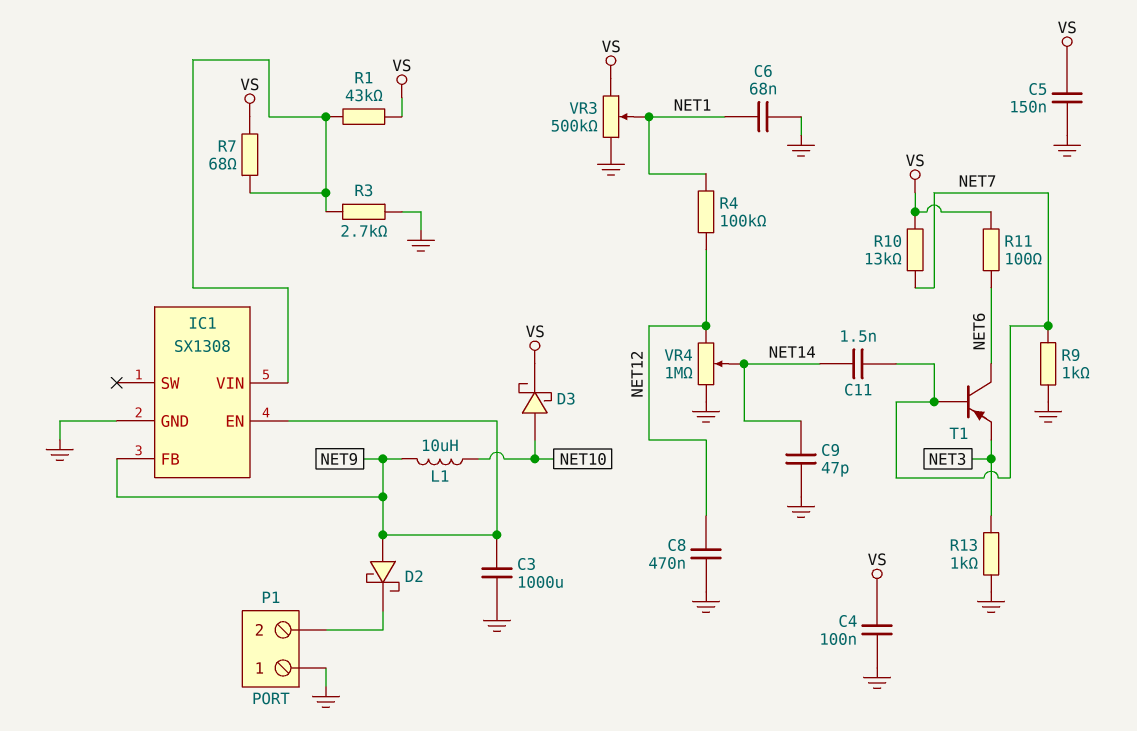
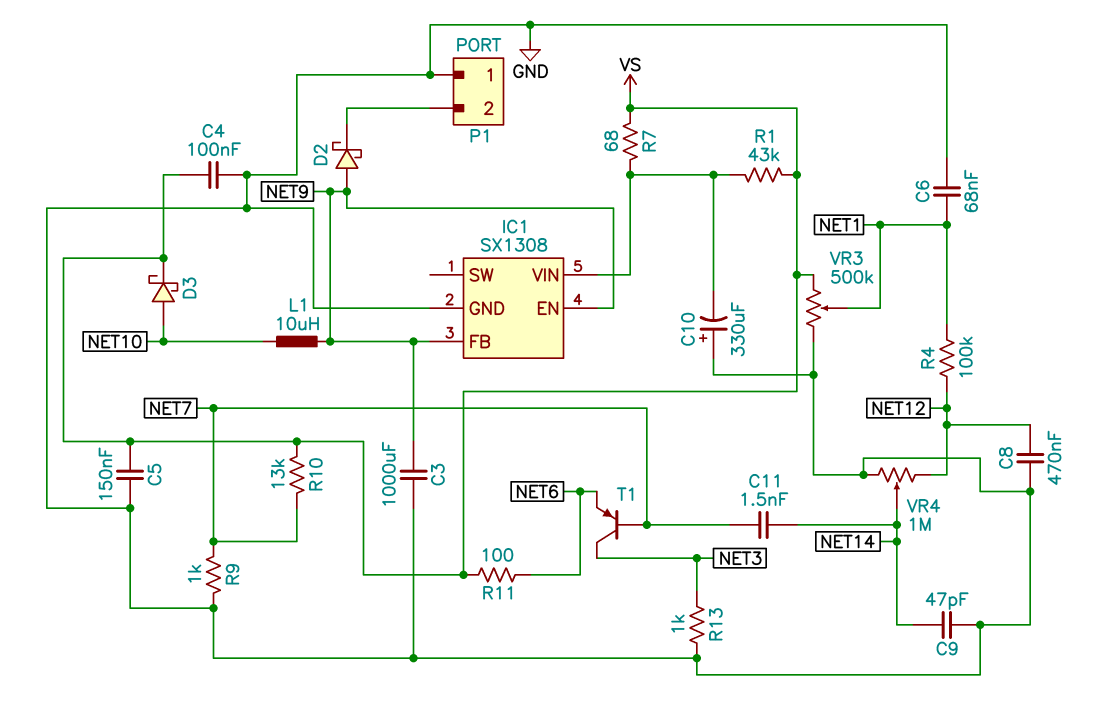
C10: none -> 330uF (plus GND, minus IC1/VIN)
R3: 2.7k (GND, IC1/VIN) -> none
T1: PNP (B NET7, C NET6, E NET3) -> PNP (B NET7, C NET3, E NET6)

